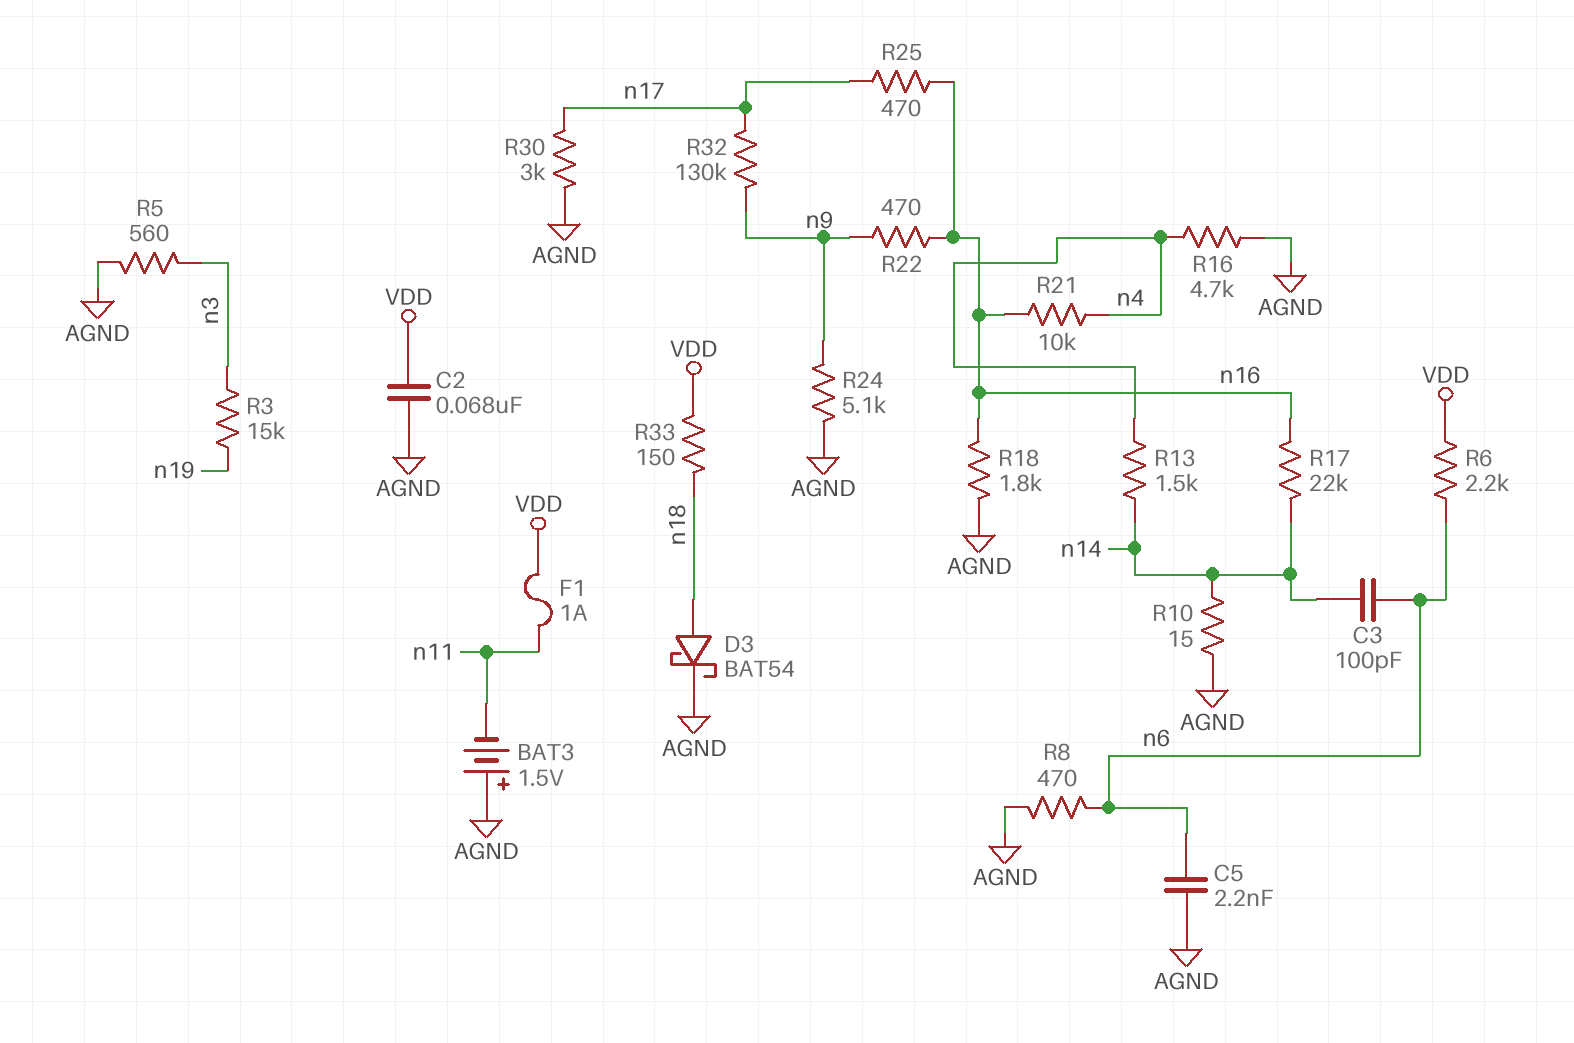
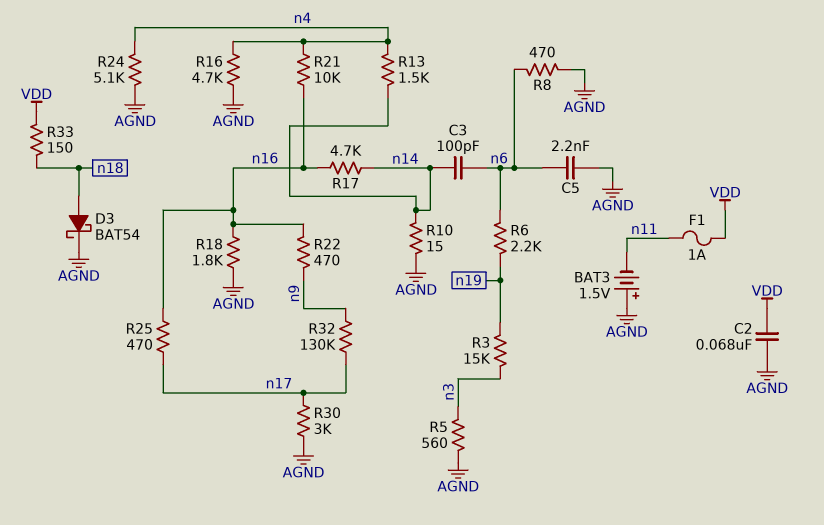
R6: 2.2k (VDD, n6) -> 2.2k (n6, n19)
R17: 22k (n14, n16) -> 4.7k (n14, n16)
R24: 5.1k (AGND, n9) -> 5.1k (AGND, n4)

